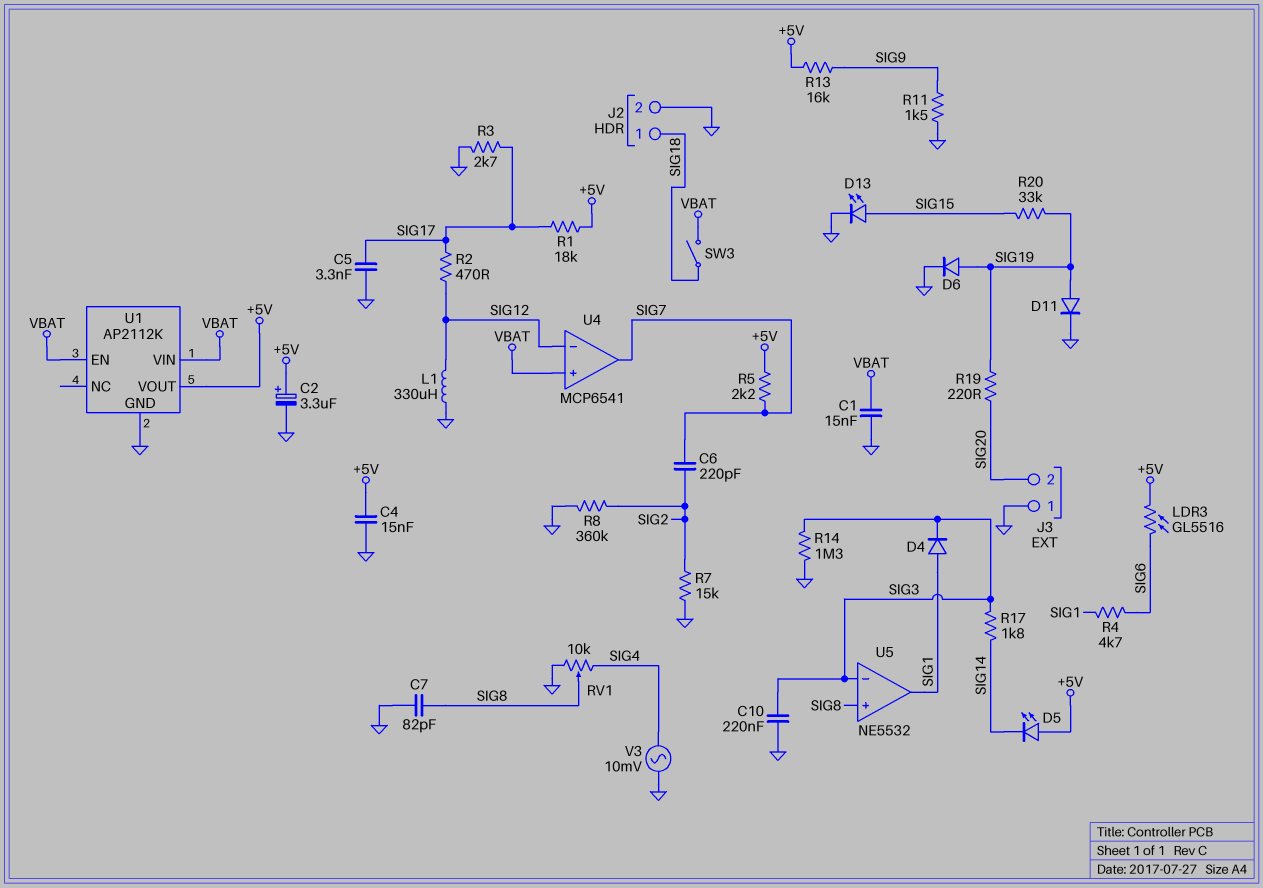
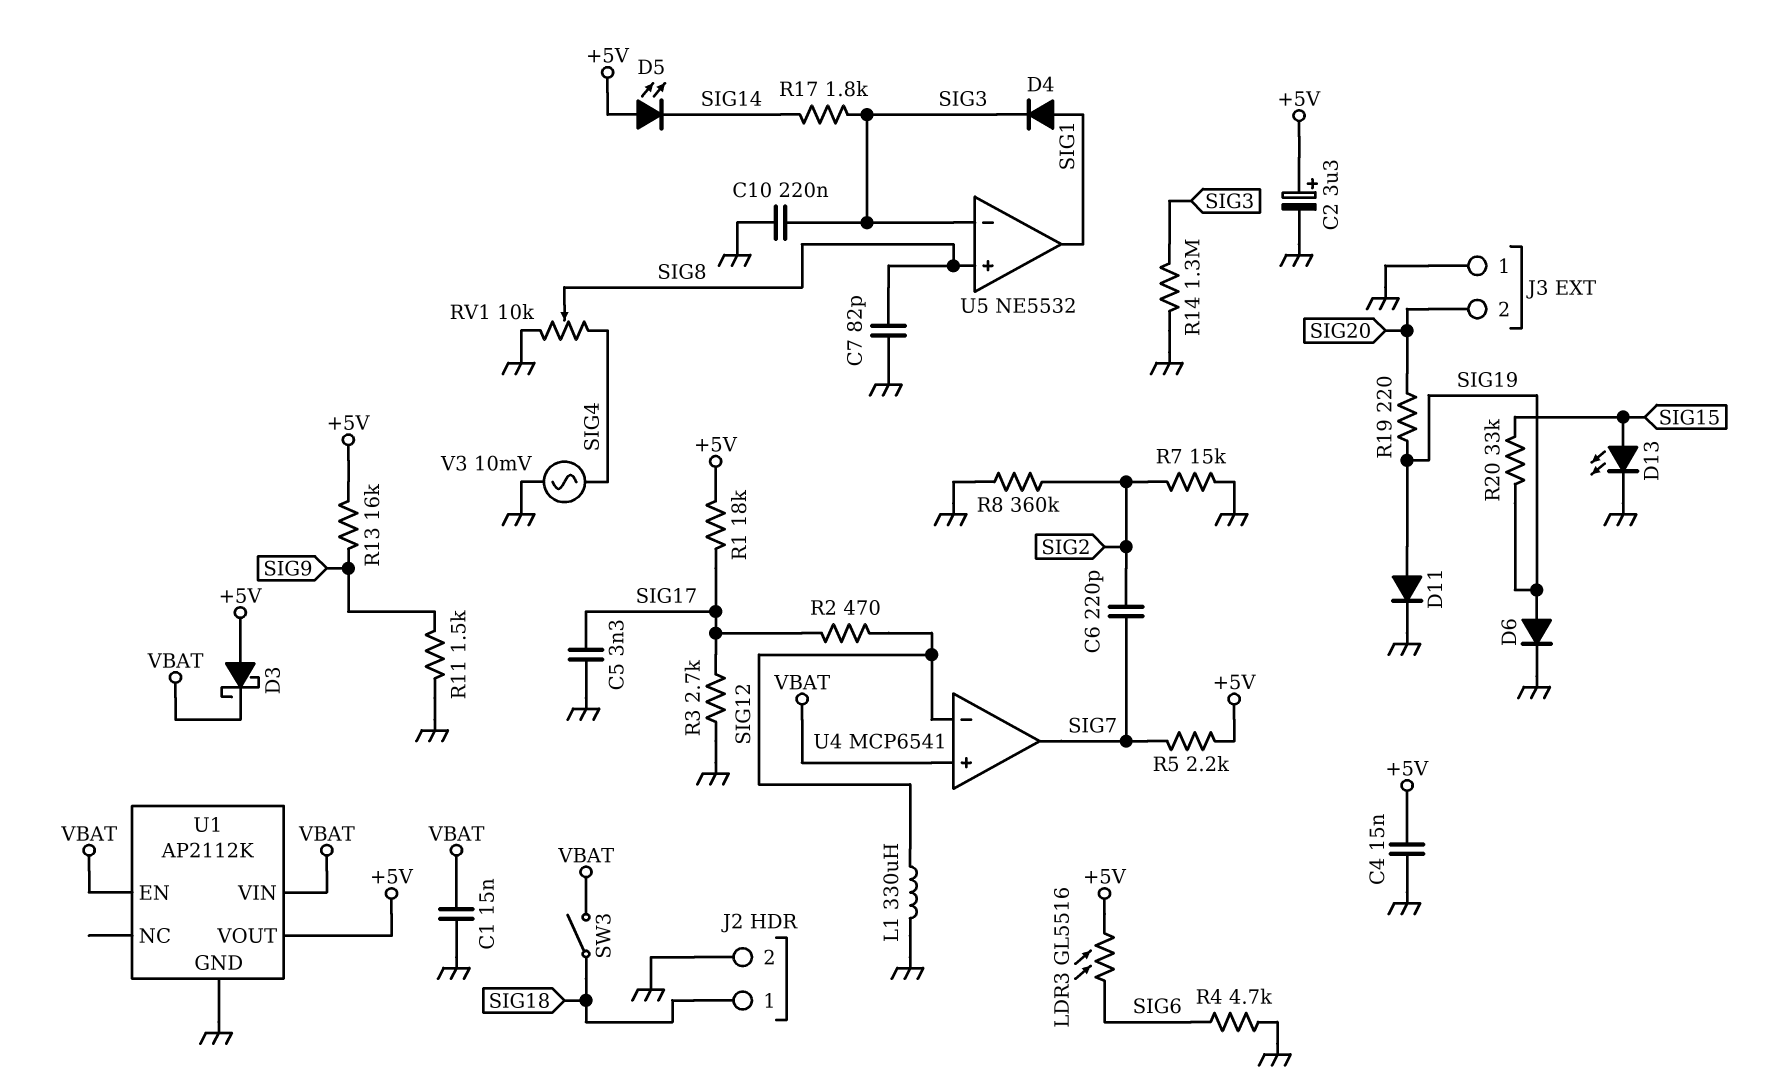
D3: none -> schottky (A +5V, K VBAT)
R4: 4.7k (SIG1, SIG6) -> 4.7k (GND, SIG6)

